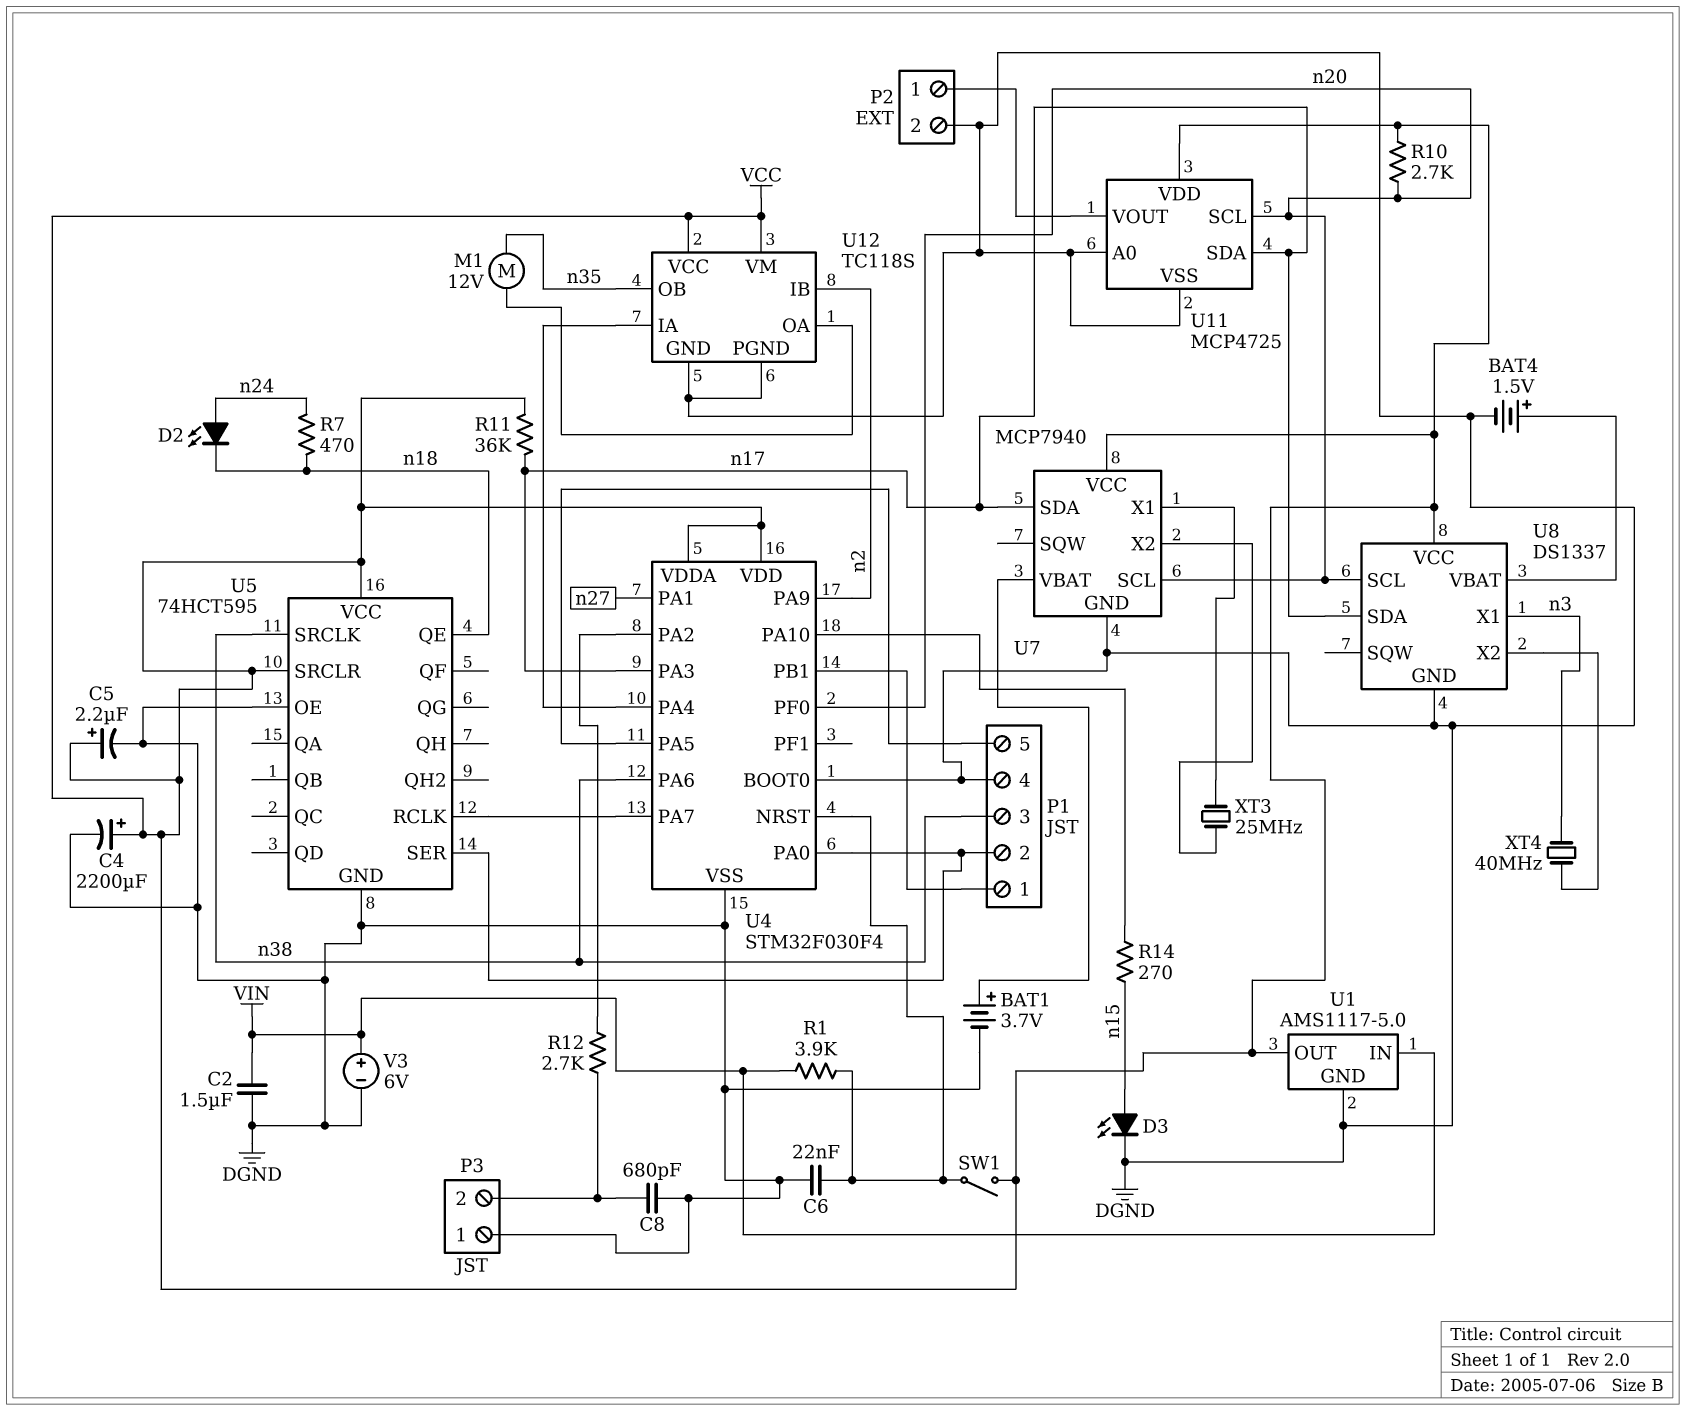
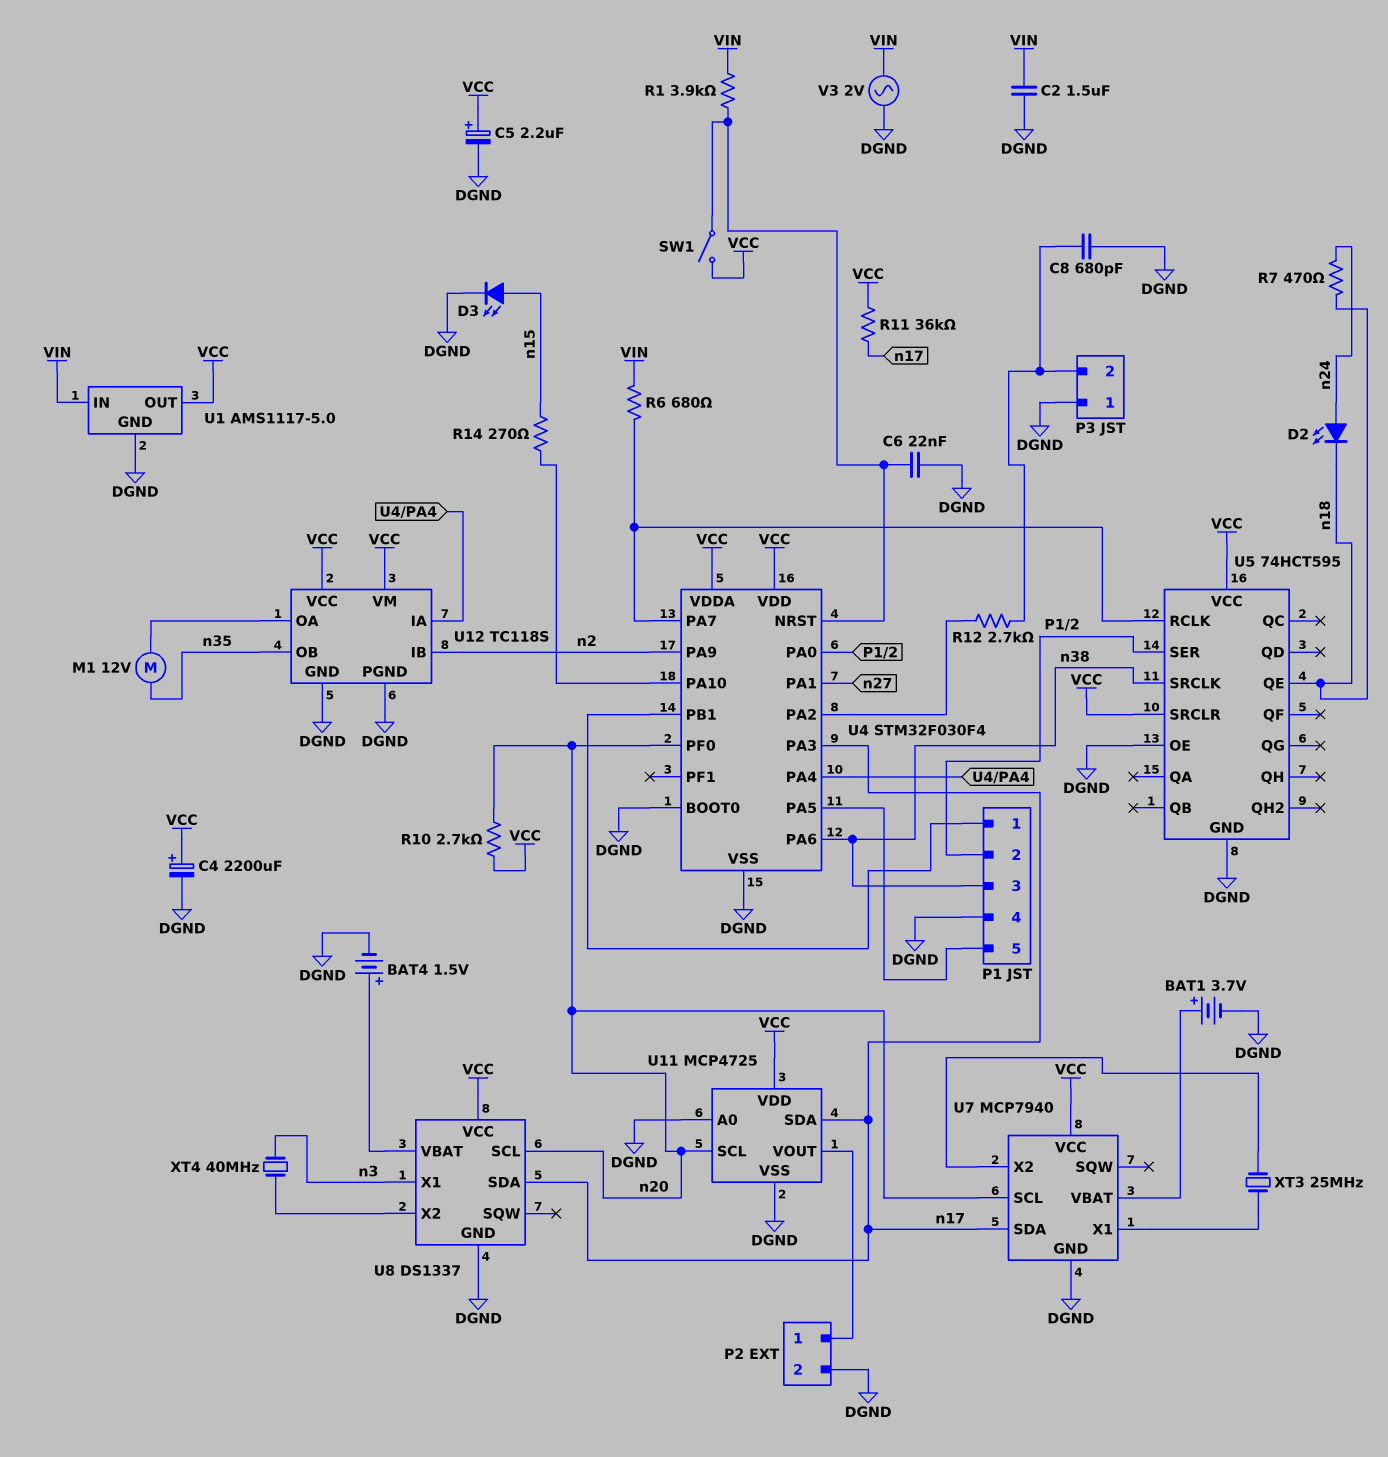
R6: none -> 680 (U4/PA7, VIN)
V3: 6V (plus VIN, minus DGND) -> AC 2V (DGND, VIN)

